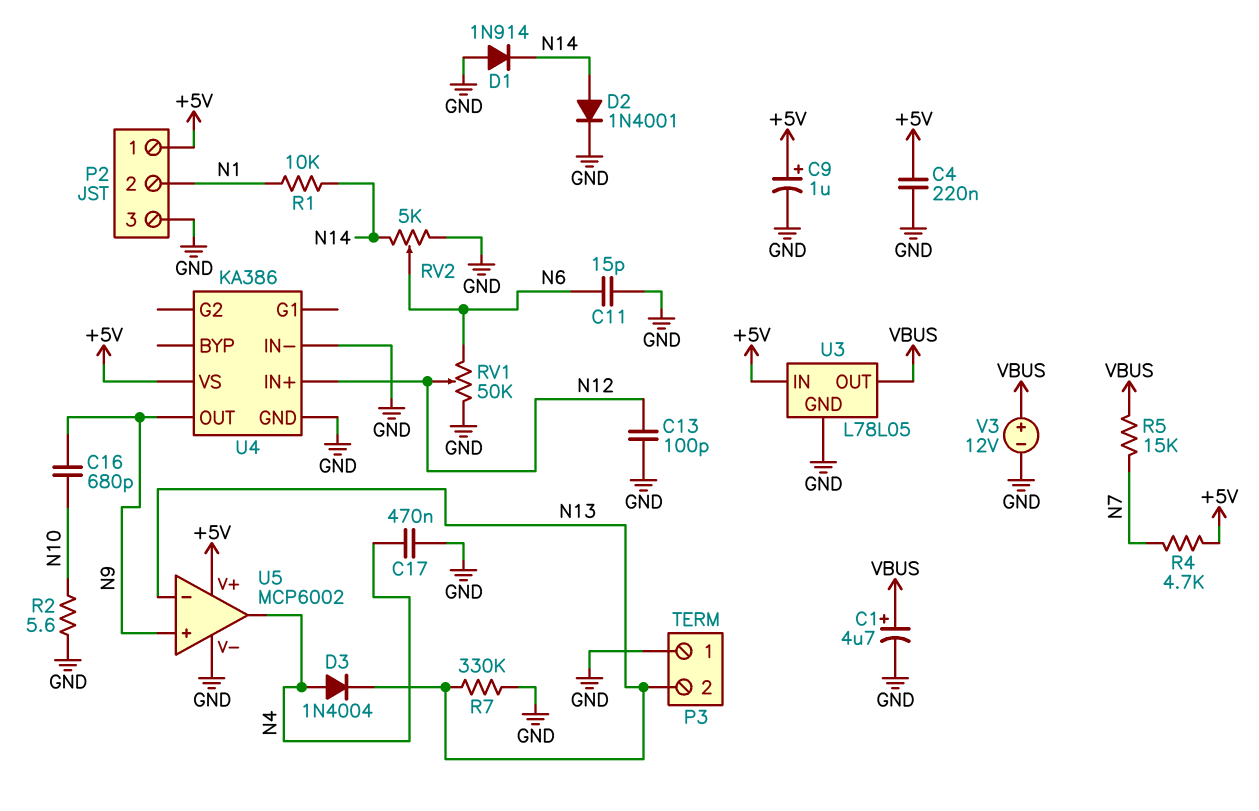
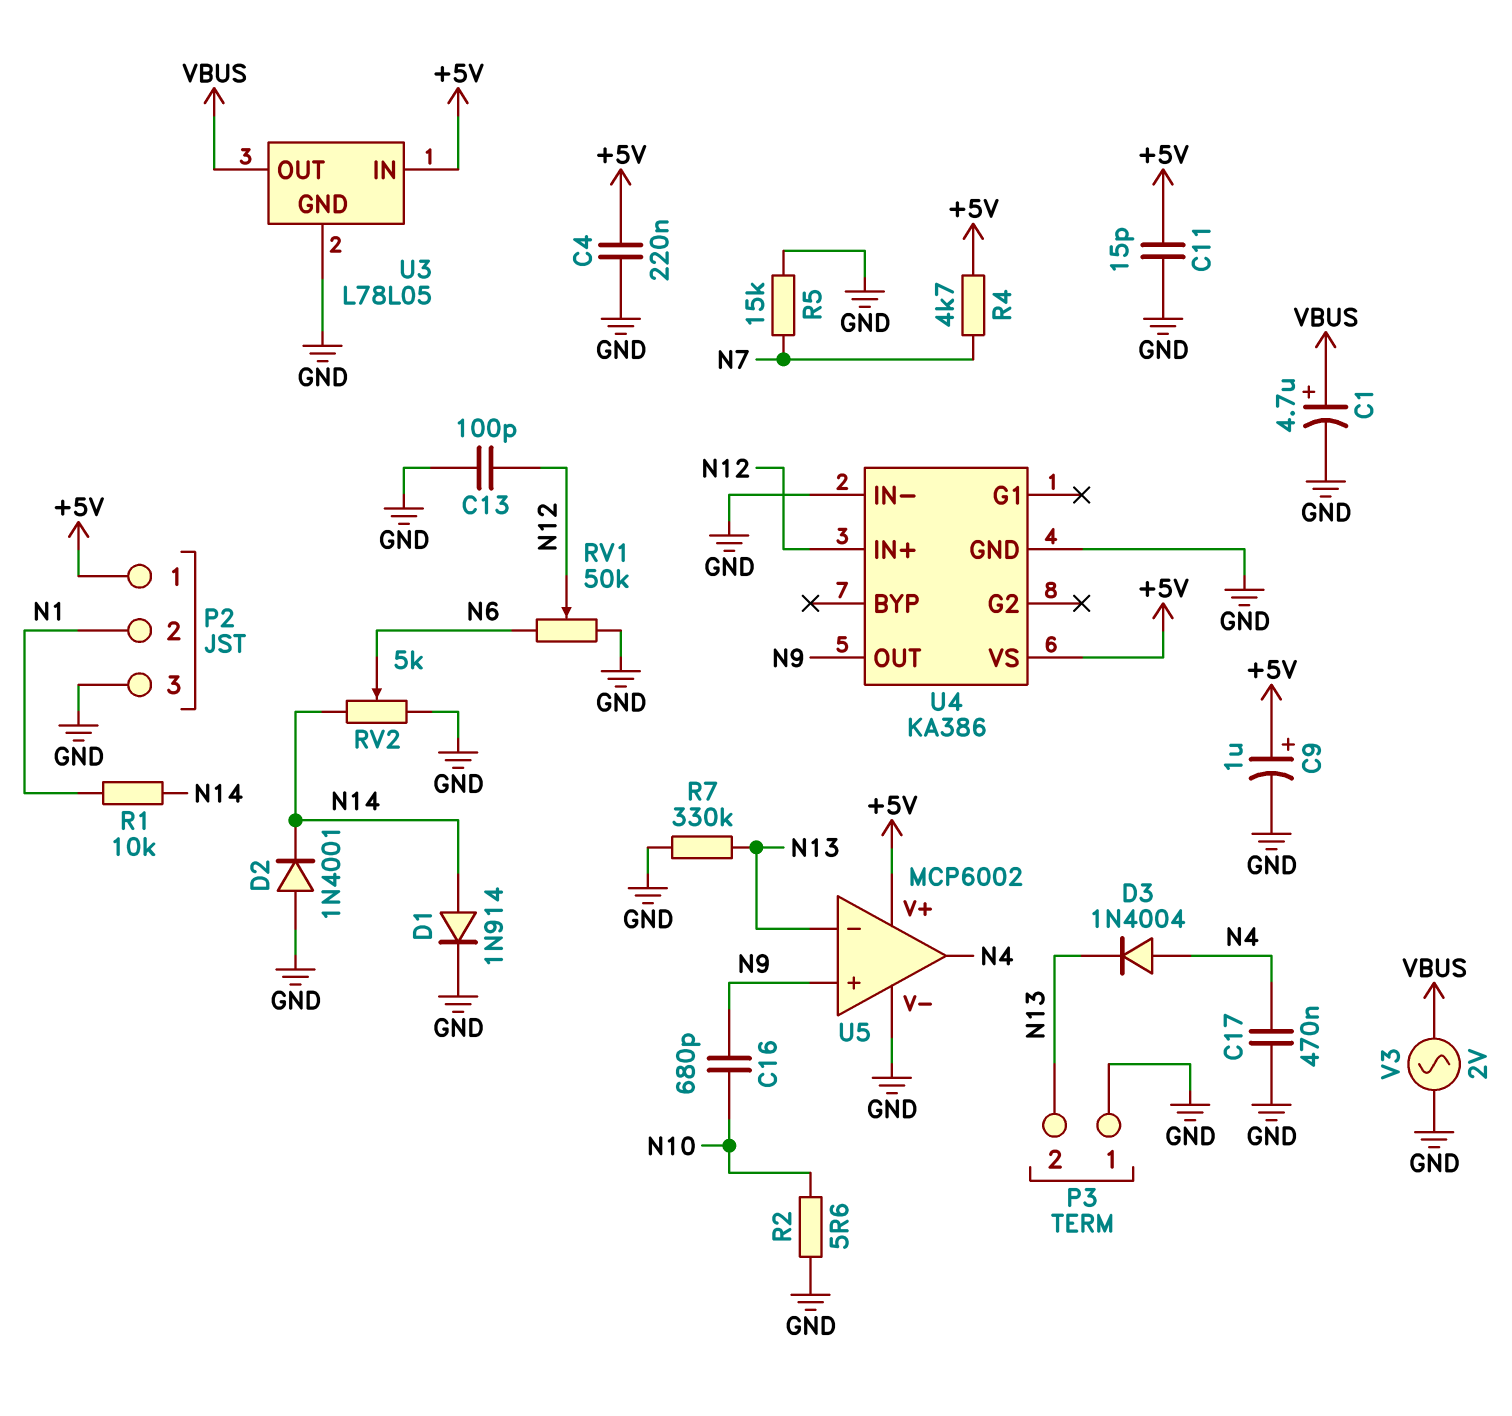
C11: 15pF (GND, N6) -> 15pF (+5V, GND)
D1: diode 1N914 (A GND, K N14) -> diode 1N914 (A N14, K GND)
D2: diode 1N4001 (A N14, K GND) -> diode 1N4001 (A GND, K N14)
R5: 15k (N7, VBUS) -> 15k (GND, N7)
V3: 12V (plus VBUS, minus GND) -> AC 2V (GND, VBUS)

